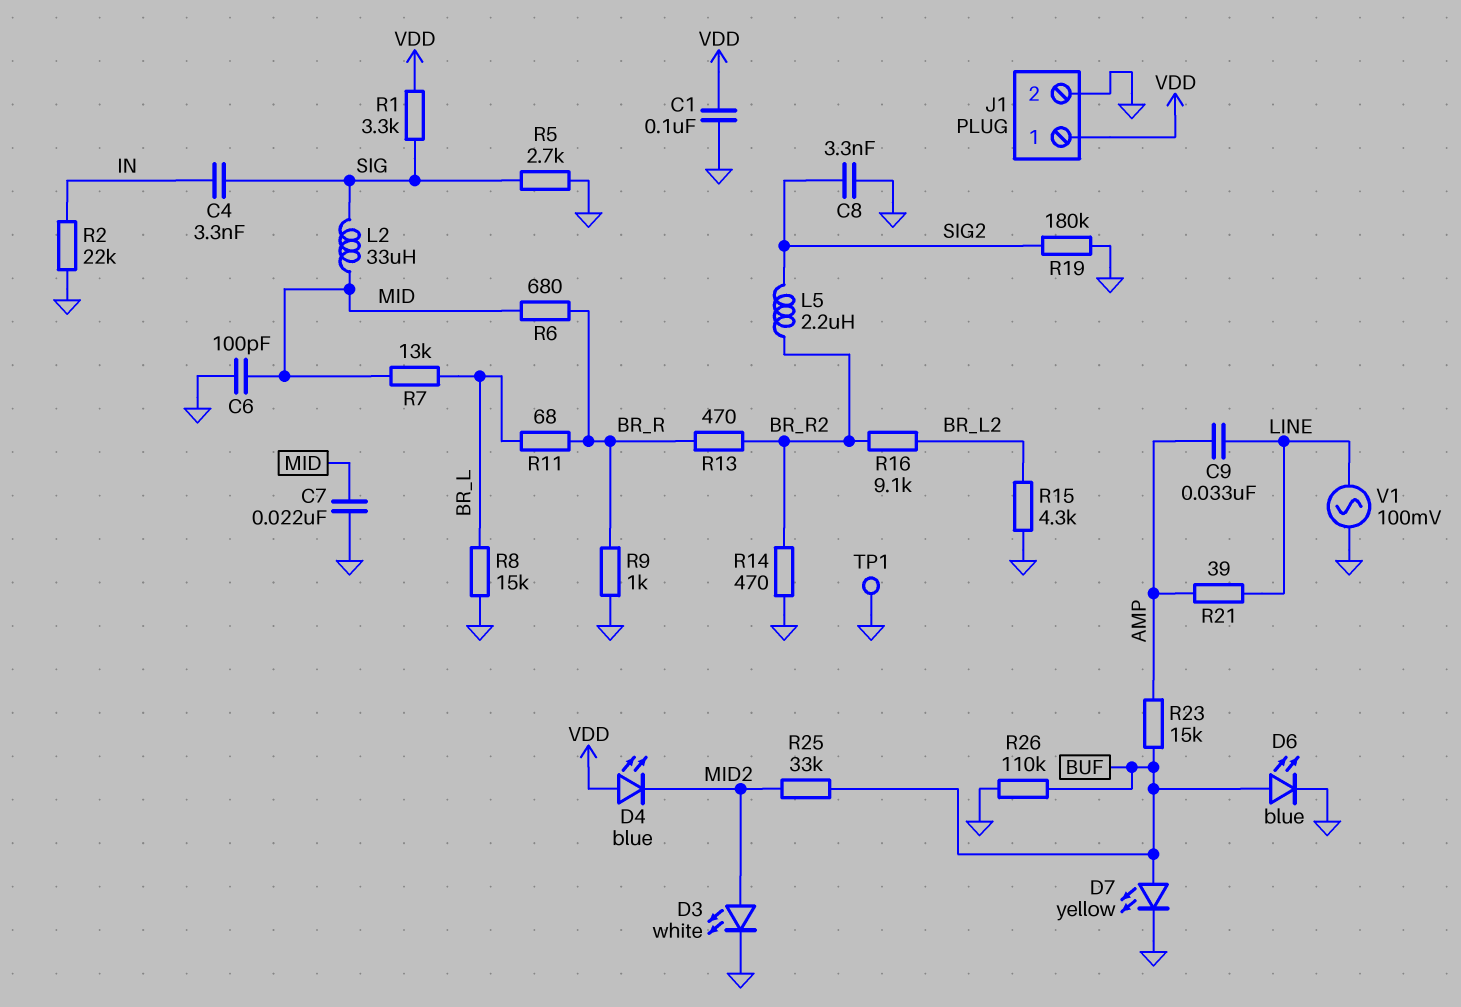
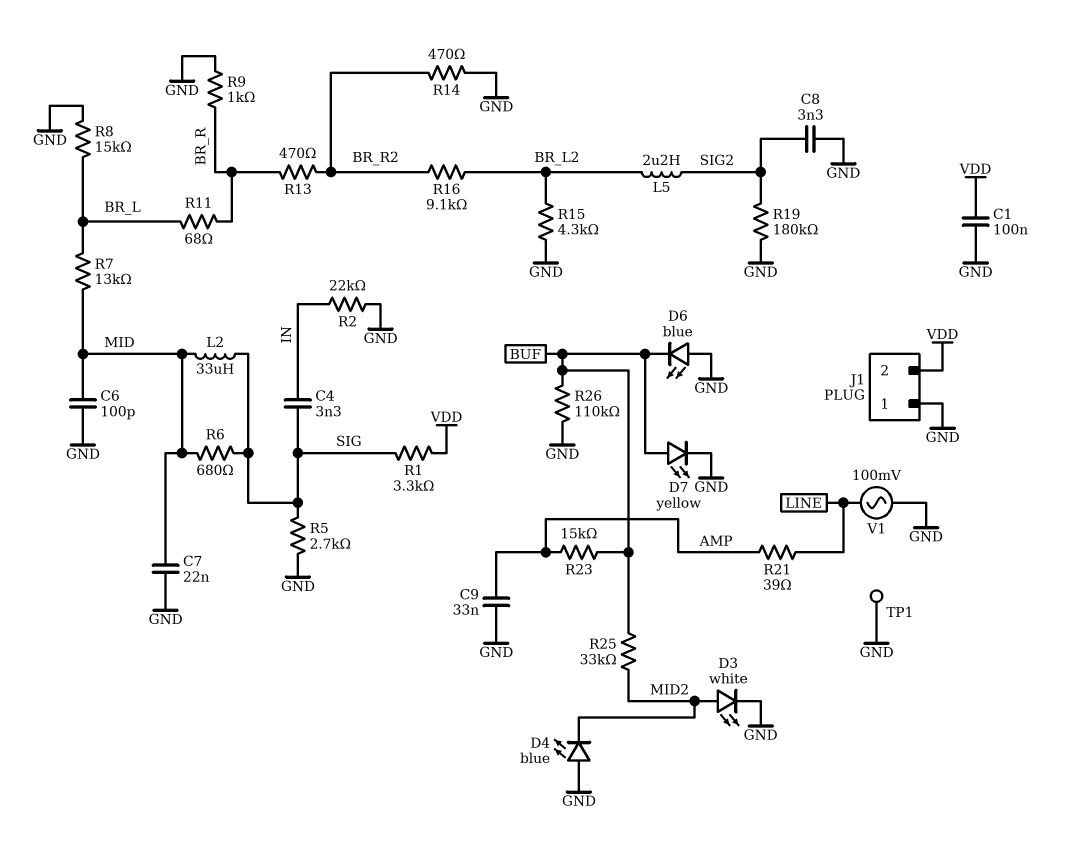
C9: 33nF (AMP, LINE) -> 33nF (AMP, GND)
D4: LED blue (A VDD, K MID2) -> LED blue (A GND, K MID2)
D6: LED blue (A BUF, K GND) -> LED blue (A GND, K BUF)
J1 pin 1: VDD -> GND
J1 pin 2: GND -> VDD
L5: 2.2uH (BR_R2, SIG2) -> 2.2uH (BR_L2, SIG2)
R6: 680 (BR_R, MID) -> 680 (MID, SIG)

